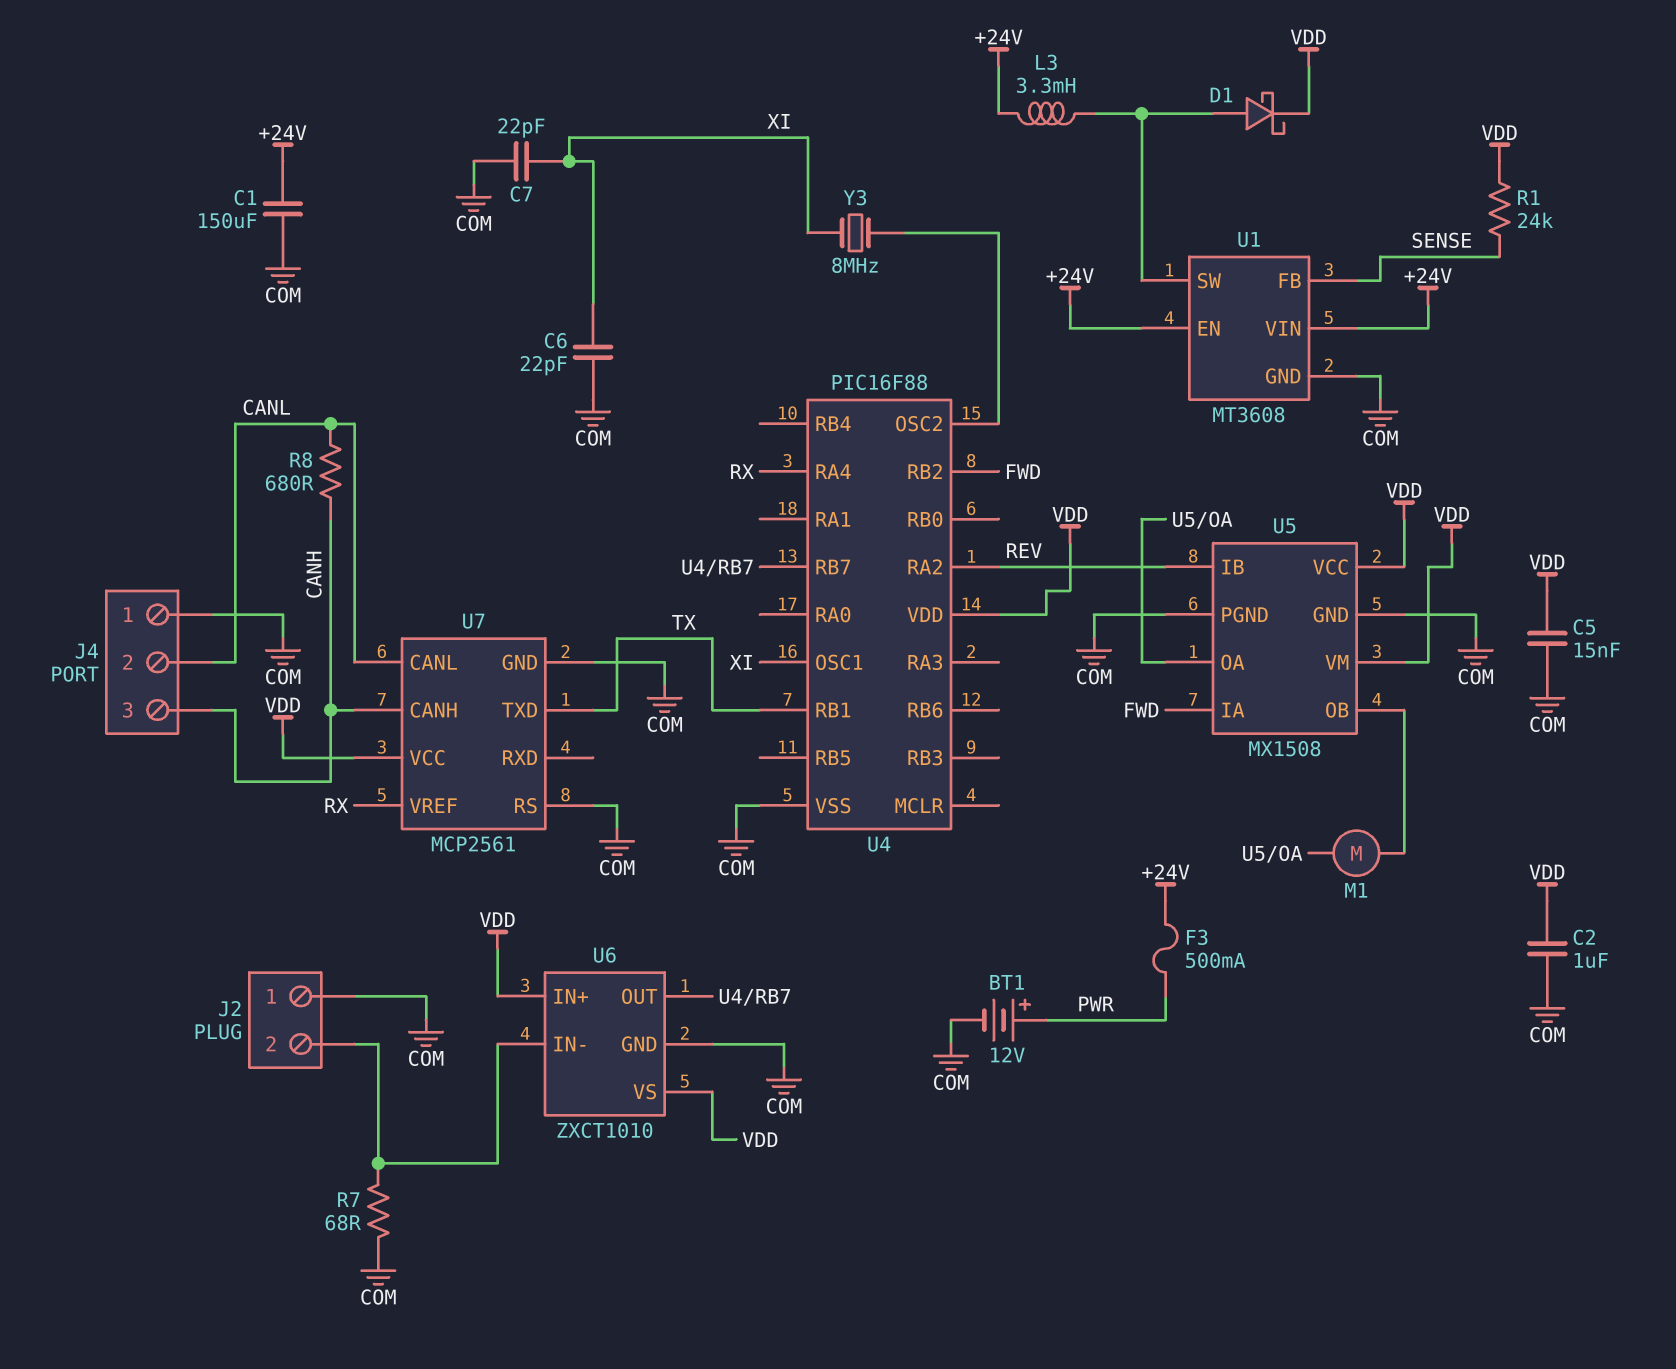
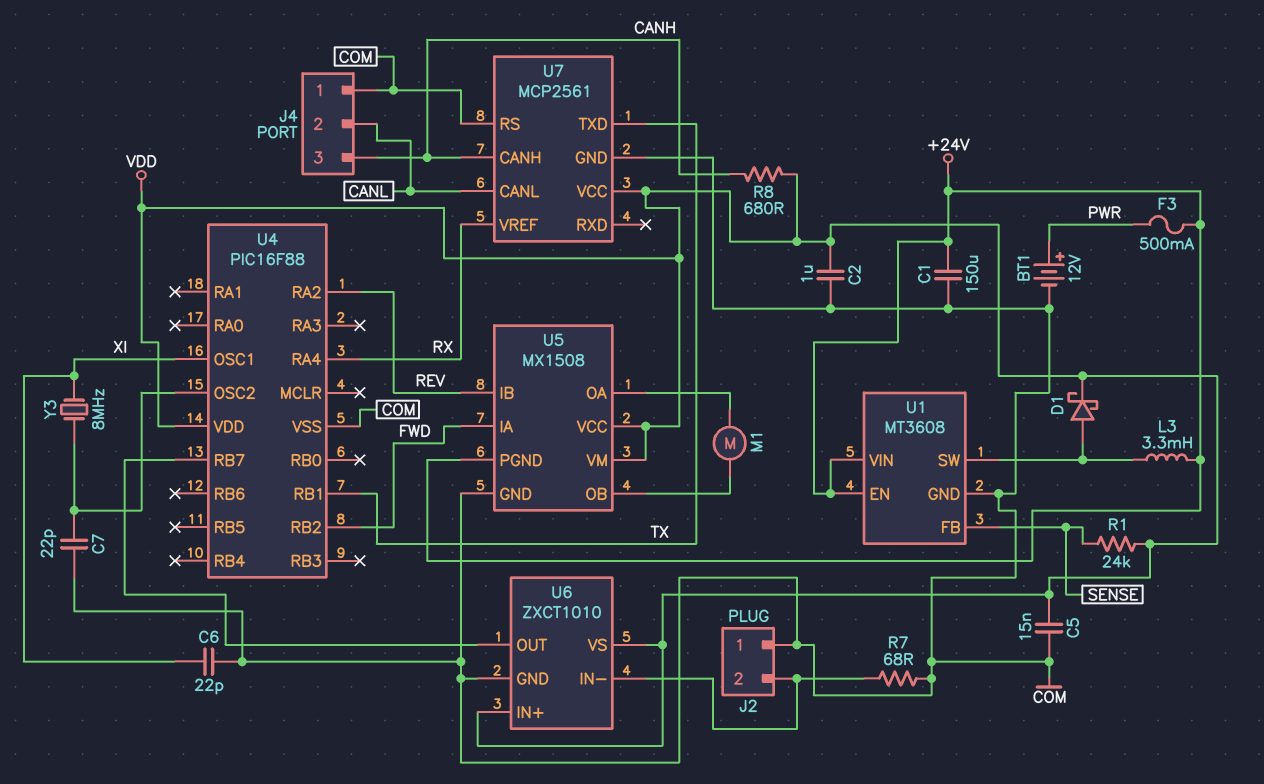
C7: 22pF (COM, XI) -> 22pF (COM, U4/OSC2)
R8: 680 (CANH, CANL) -> 680 (CANH, VDD)
U5 pin PGND: COM -> +24V

